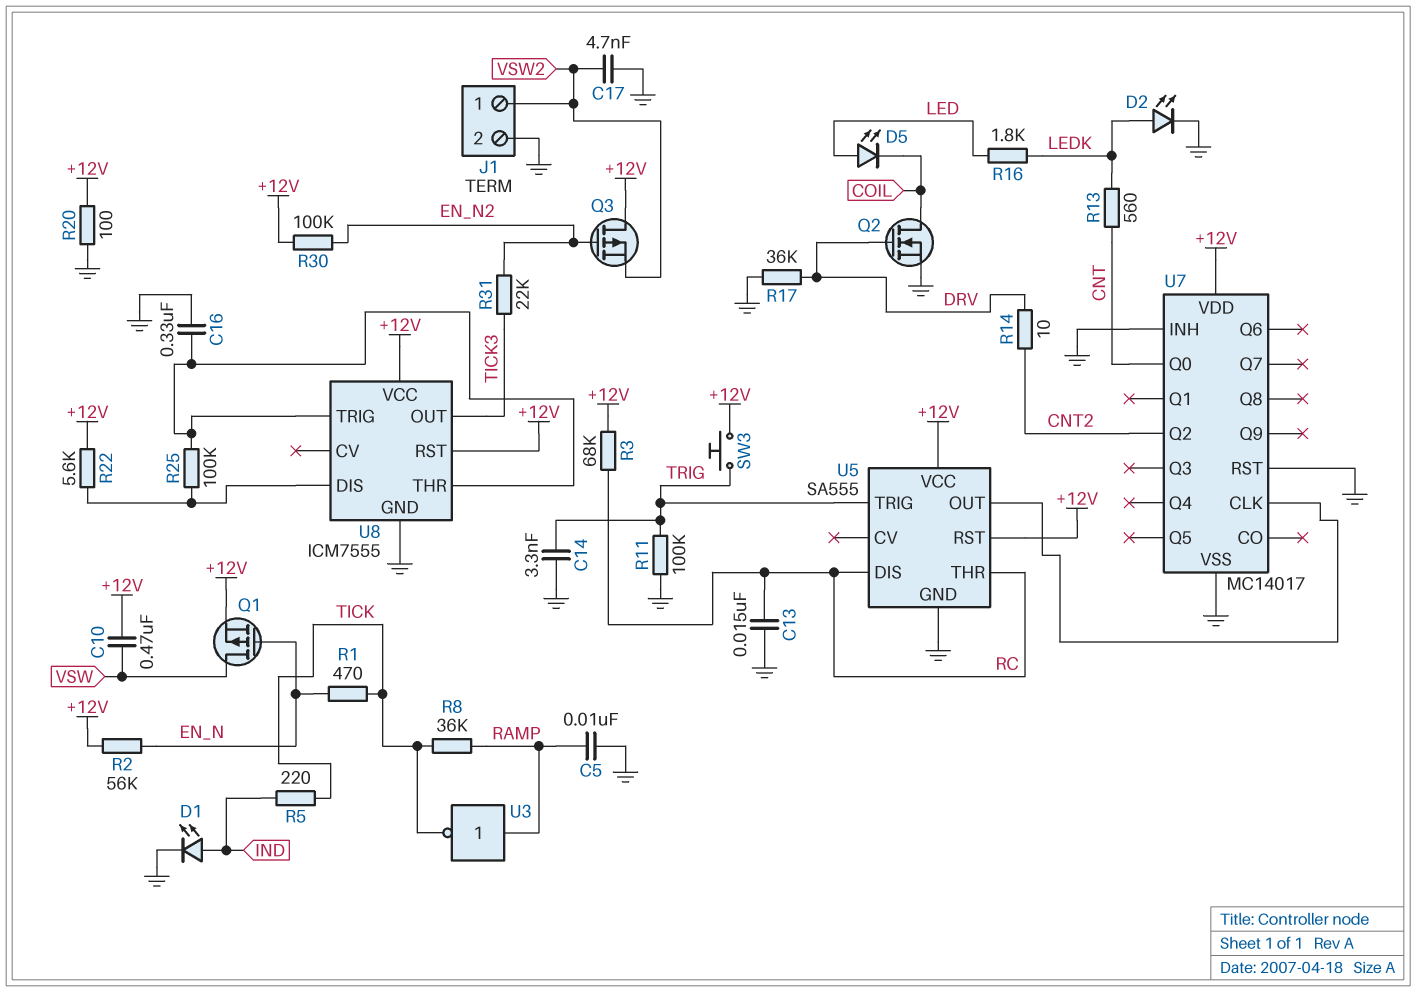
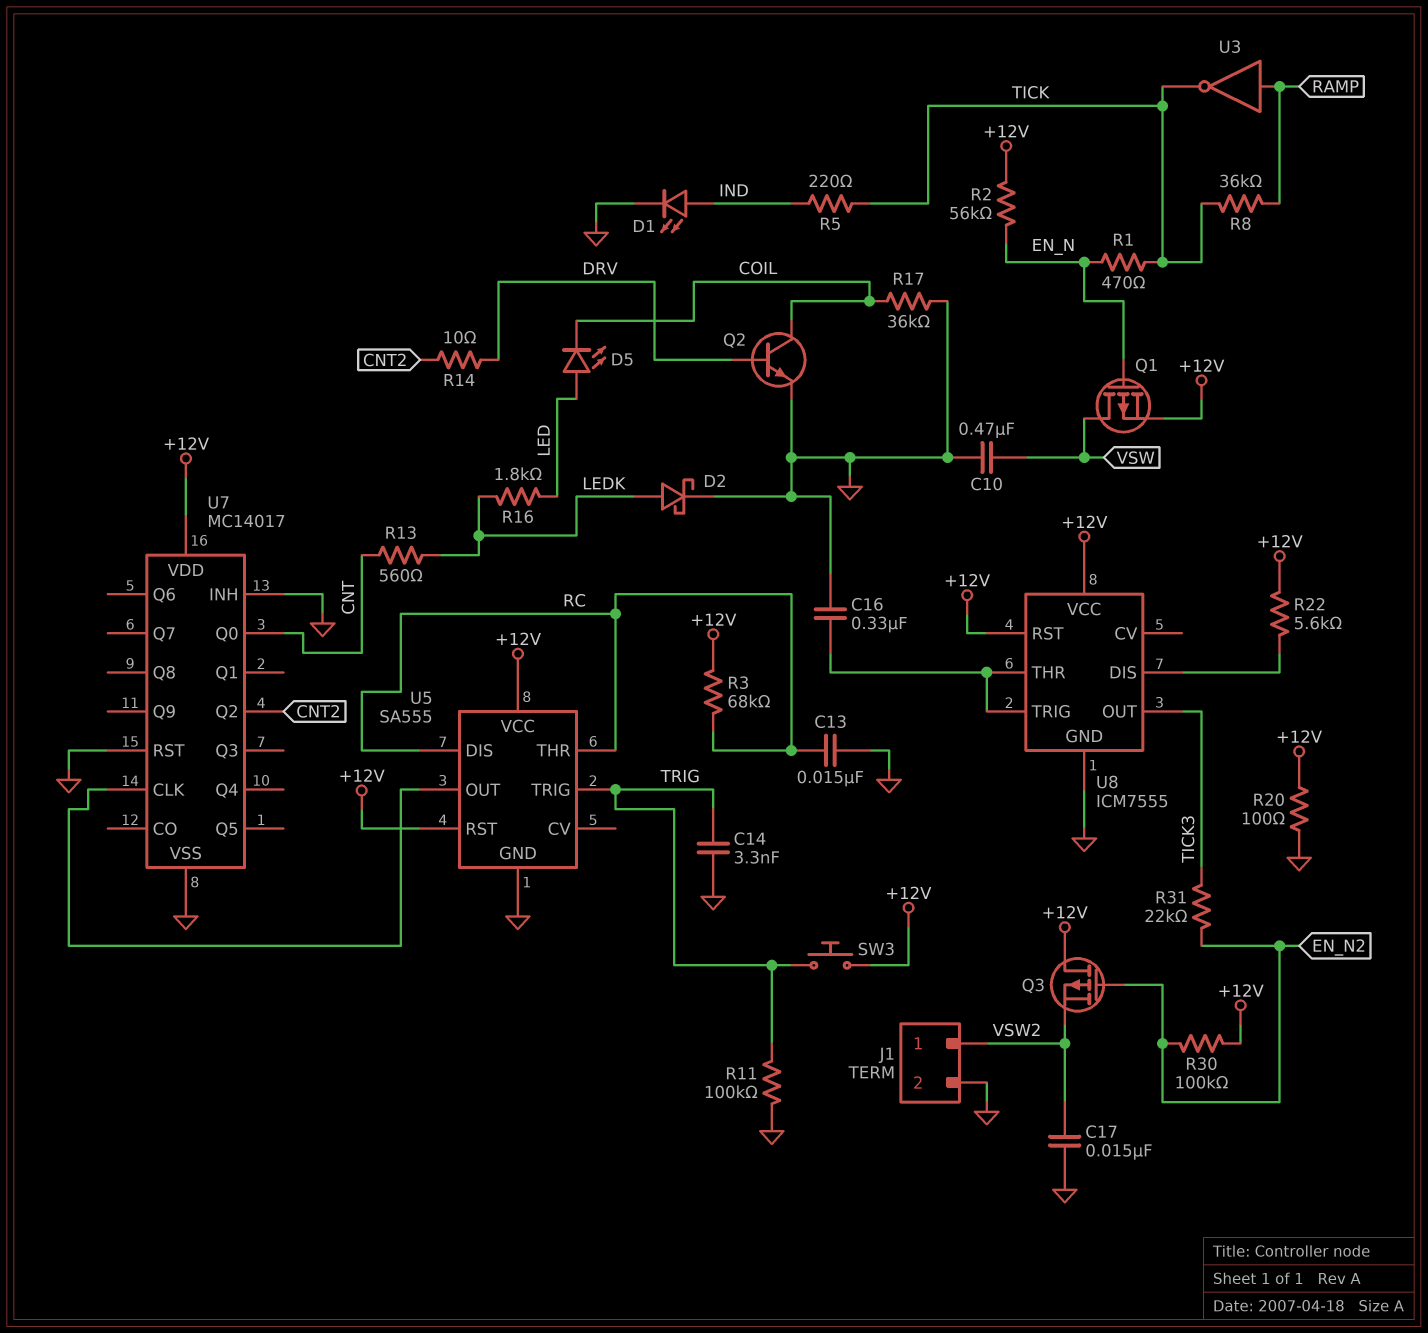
C5: 10nF (GND, RAMP) -> none
C10: 470nF (+12V, VSW) -> 470nF (GND, VSW)
C17: 4.7nF (GND, VSW2) -> 15nF (GND, VSW2)
D2: LED (A LEDK, K GND) -> schottky (A LEDK, K GND)
Q2: NMOS (G DRV, D COIL, S GND) -> NPN (B DRV, C COIL, E GND)
R17: 36k (DRV, GND) -> 36k (COIL, GND)
R25: 100k (U8/DIS, U8/THR) -> none

